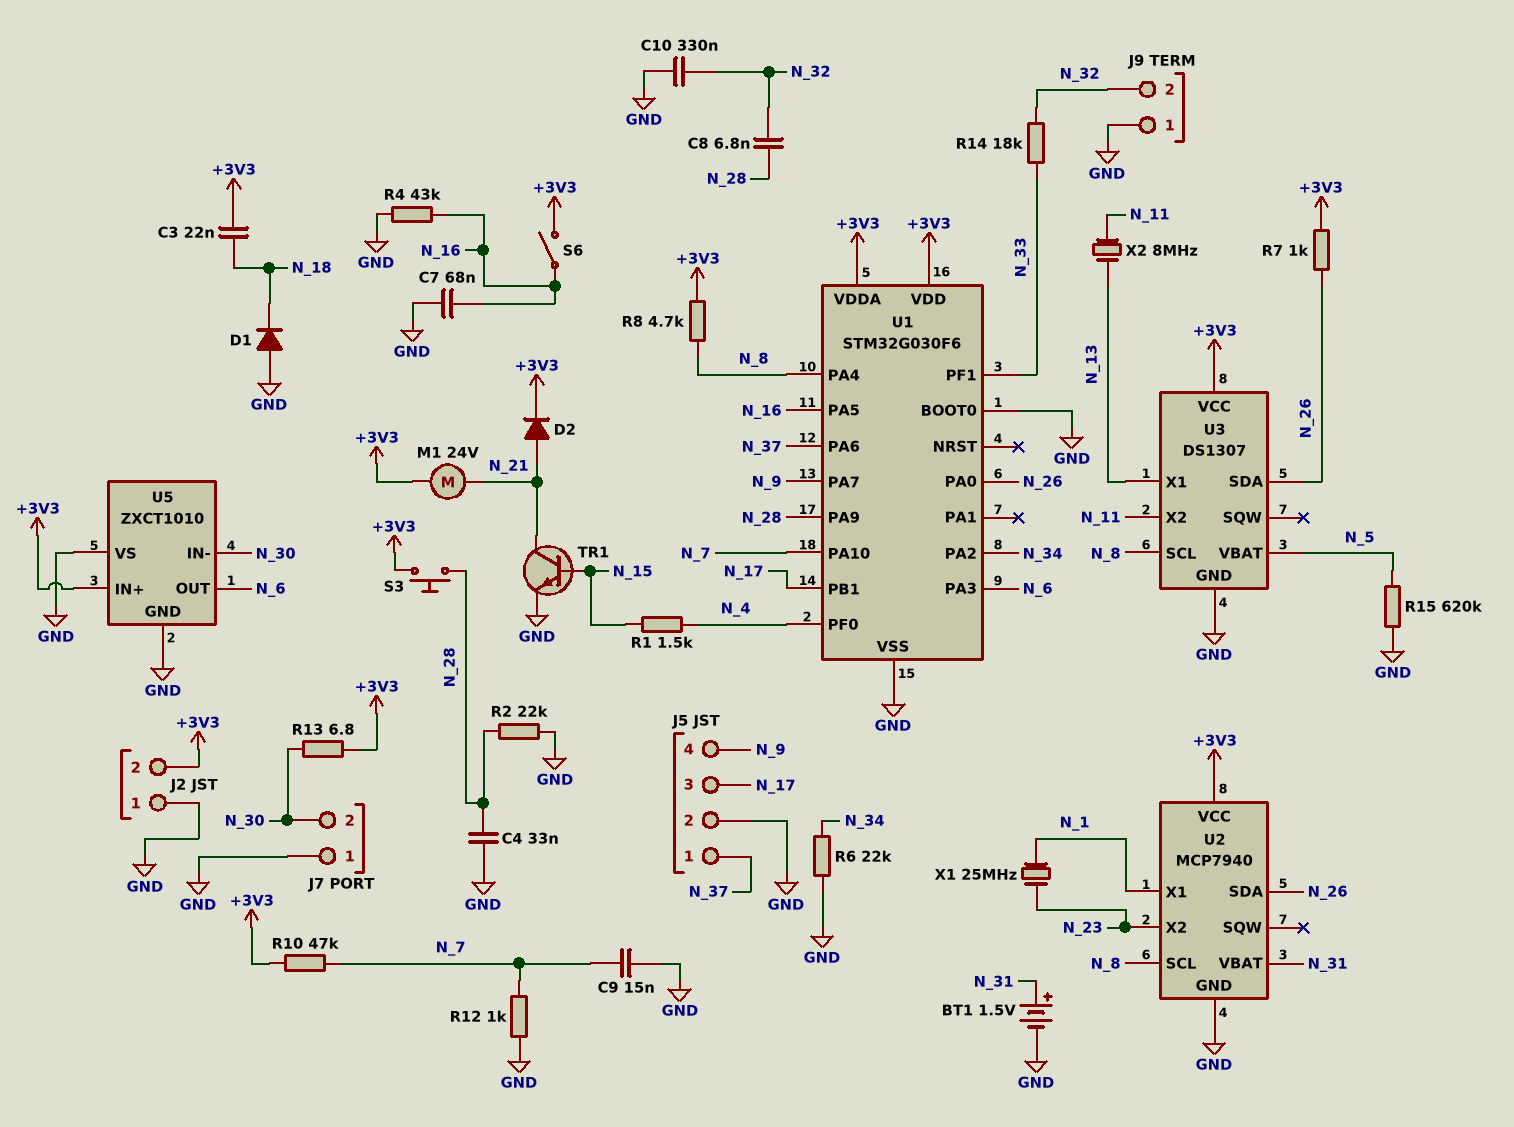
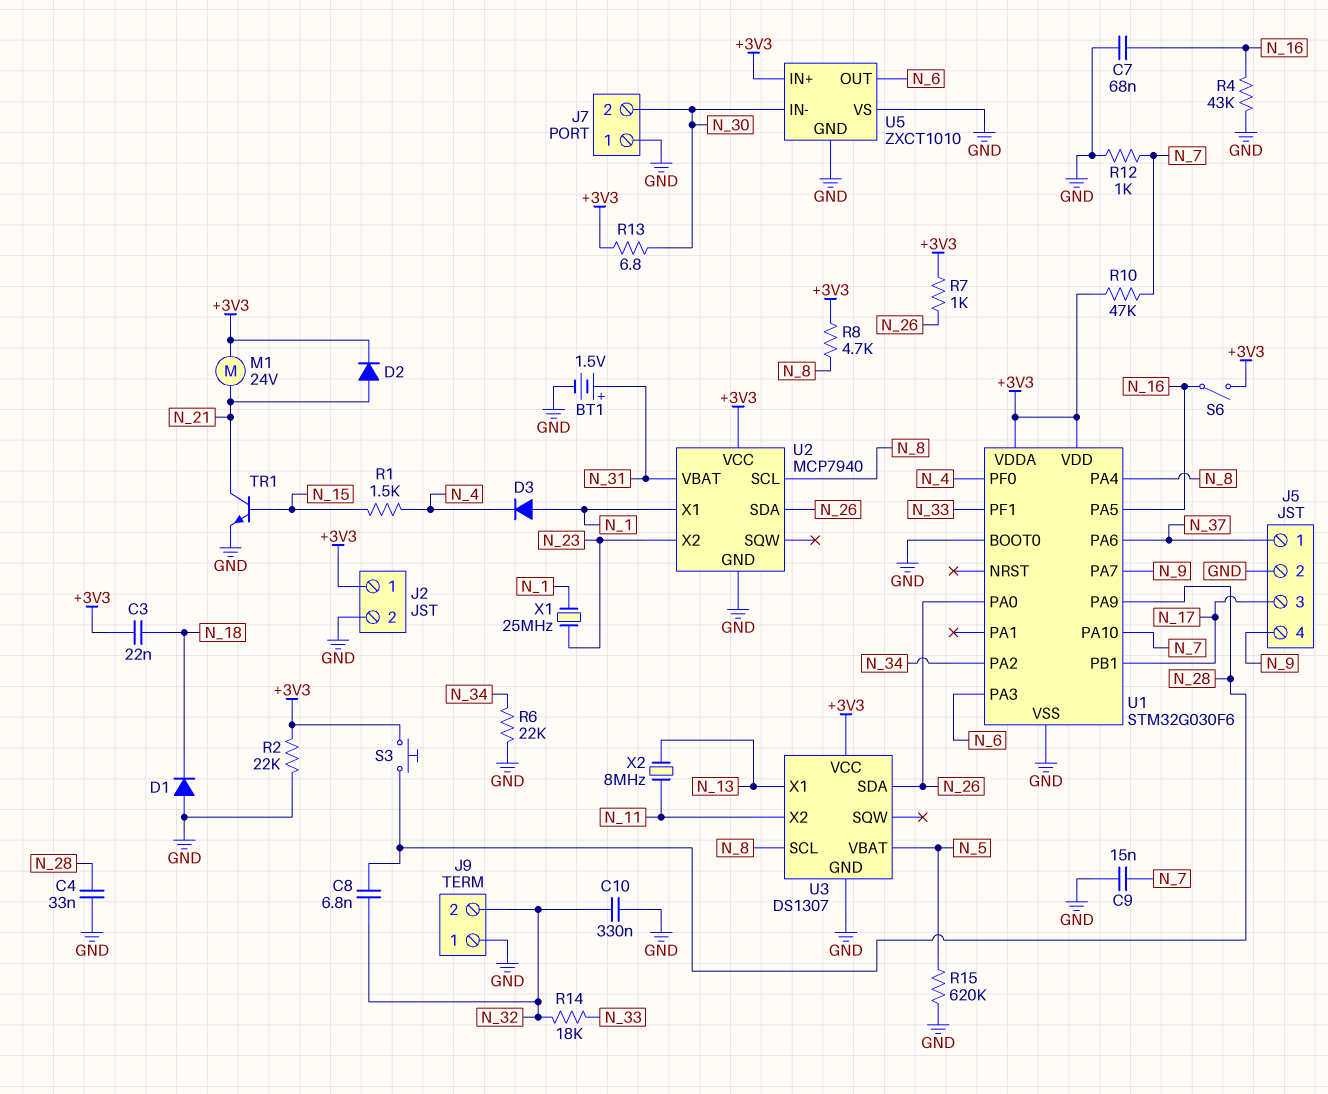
D3: none -> diode (A N_1, K N_4)
J2 pin 1: GND -> +3V3
J2 pin 2: +3V3 -> GND
R2: 22k (GND, N_28) -> 22k (+3V3, GND)

